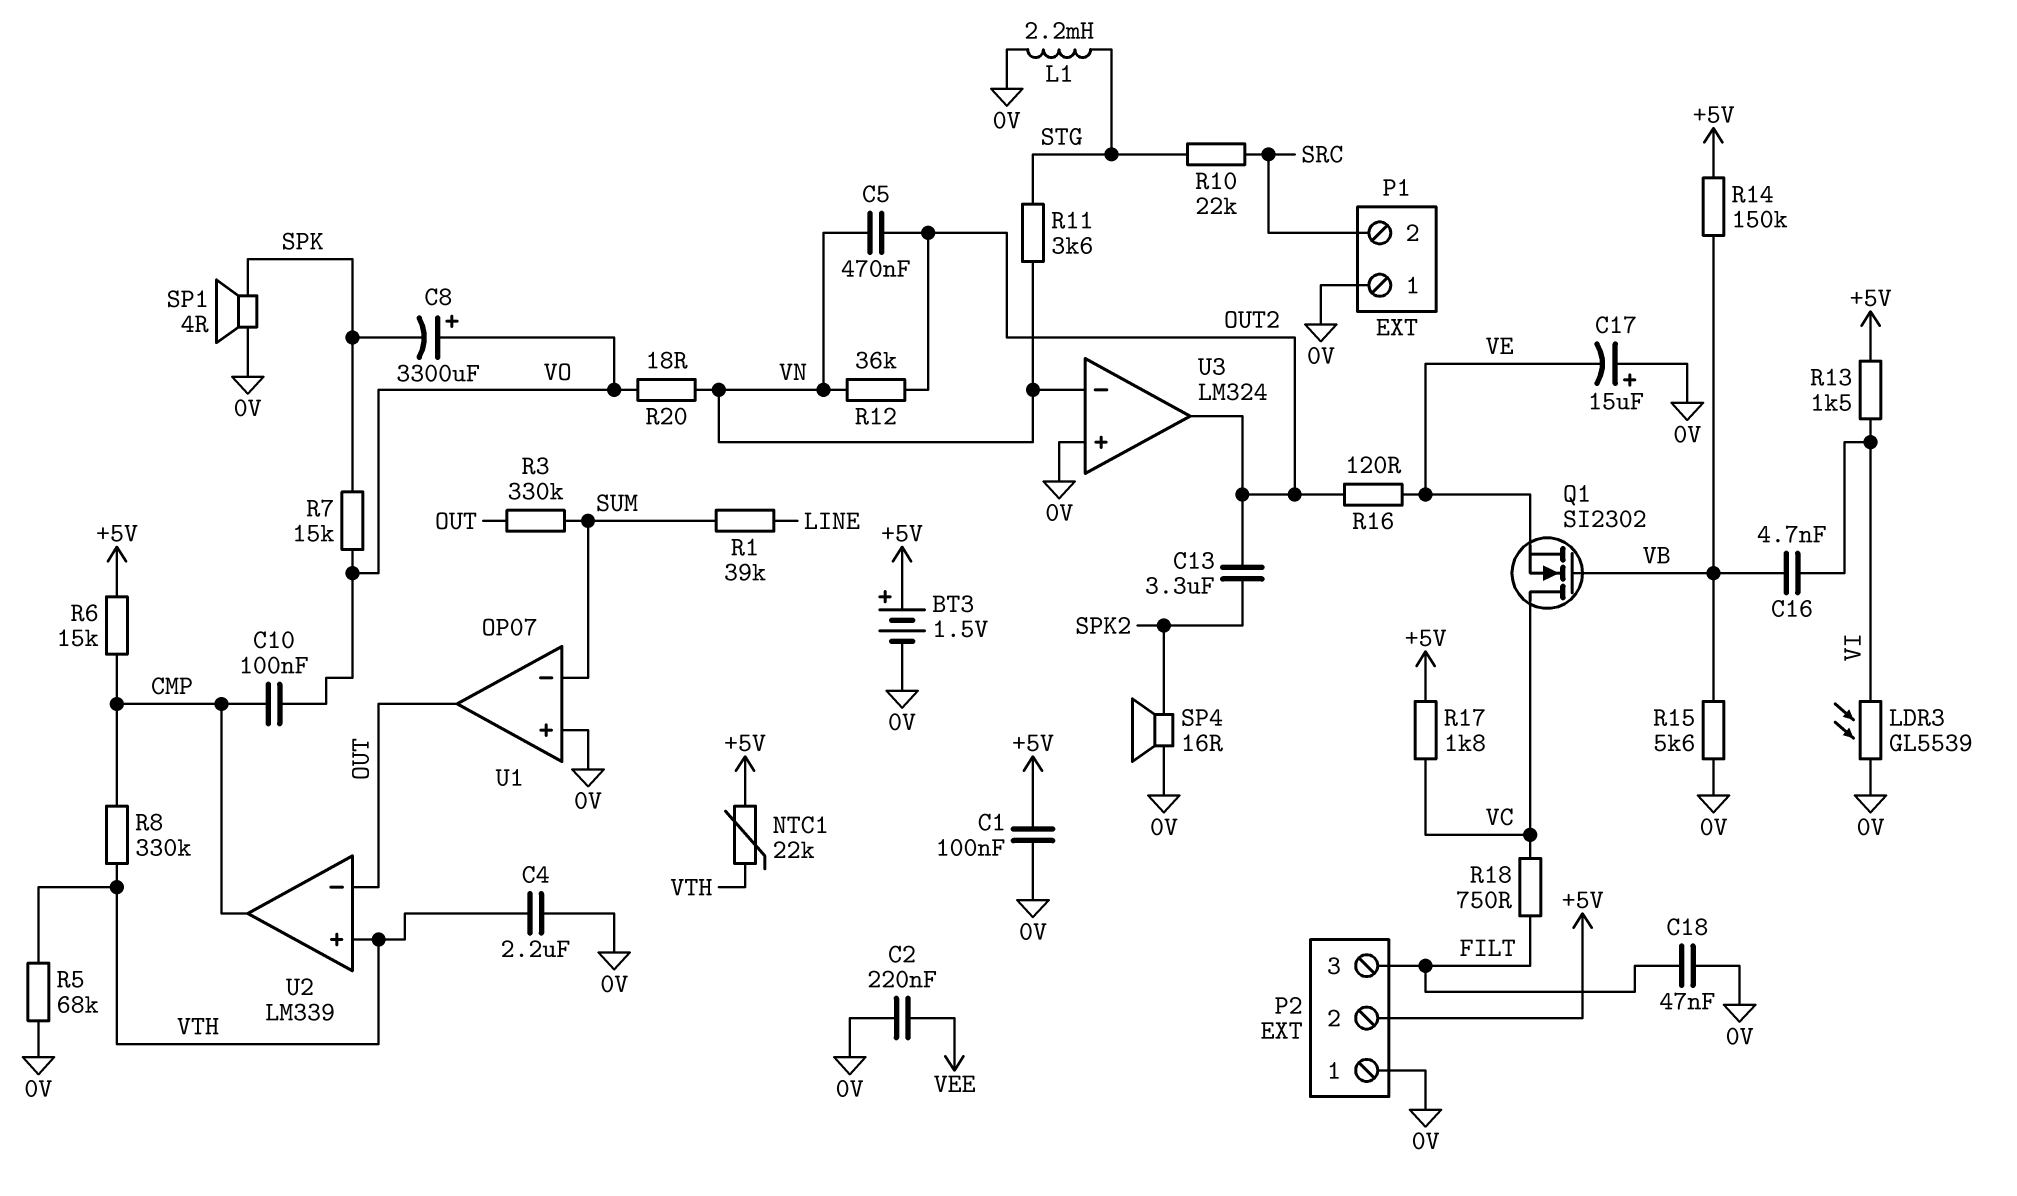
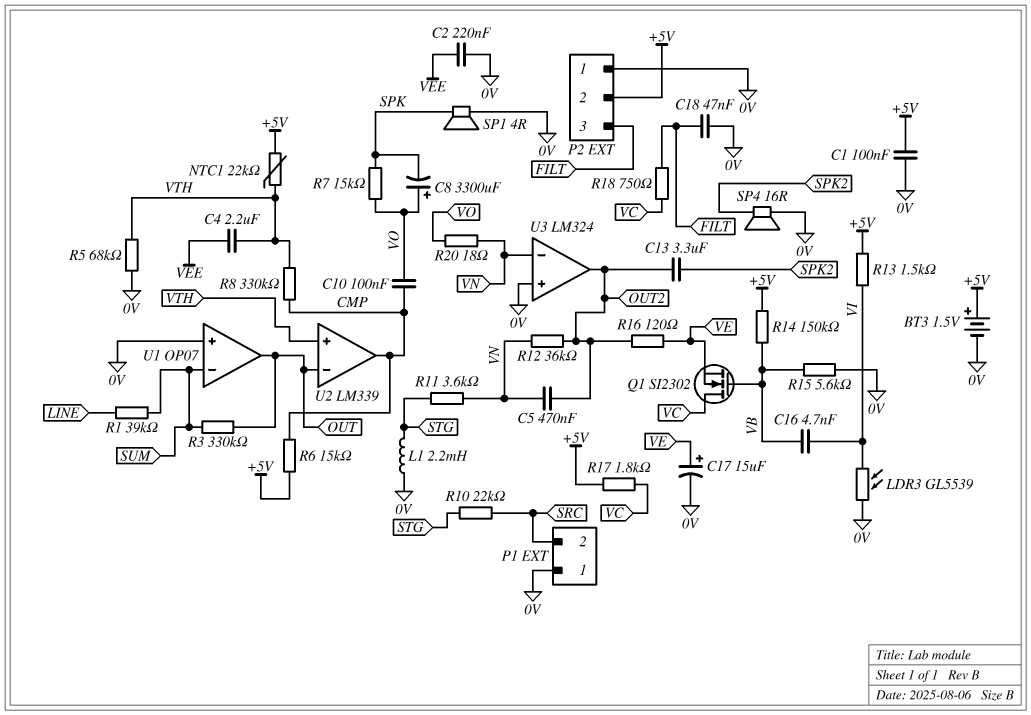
C4: 2.2uF (0V, VTH) -> 2.2uF (VEE, VTH)
C17: 15uF (plus 0V, minus VE) -> 15uF (plus VE, minus 0V)

